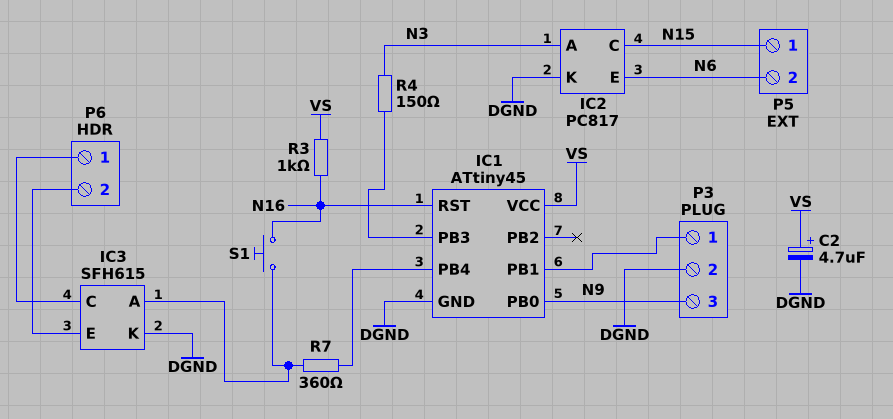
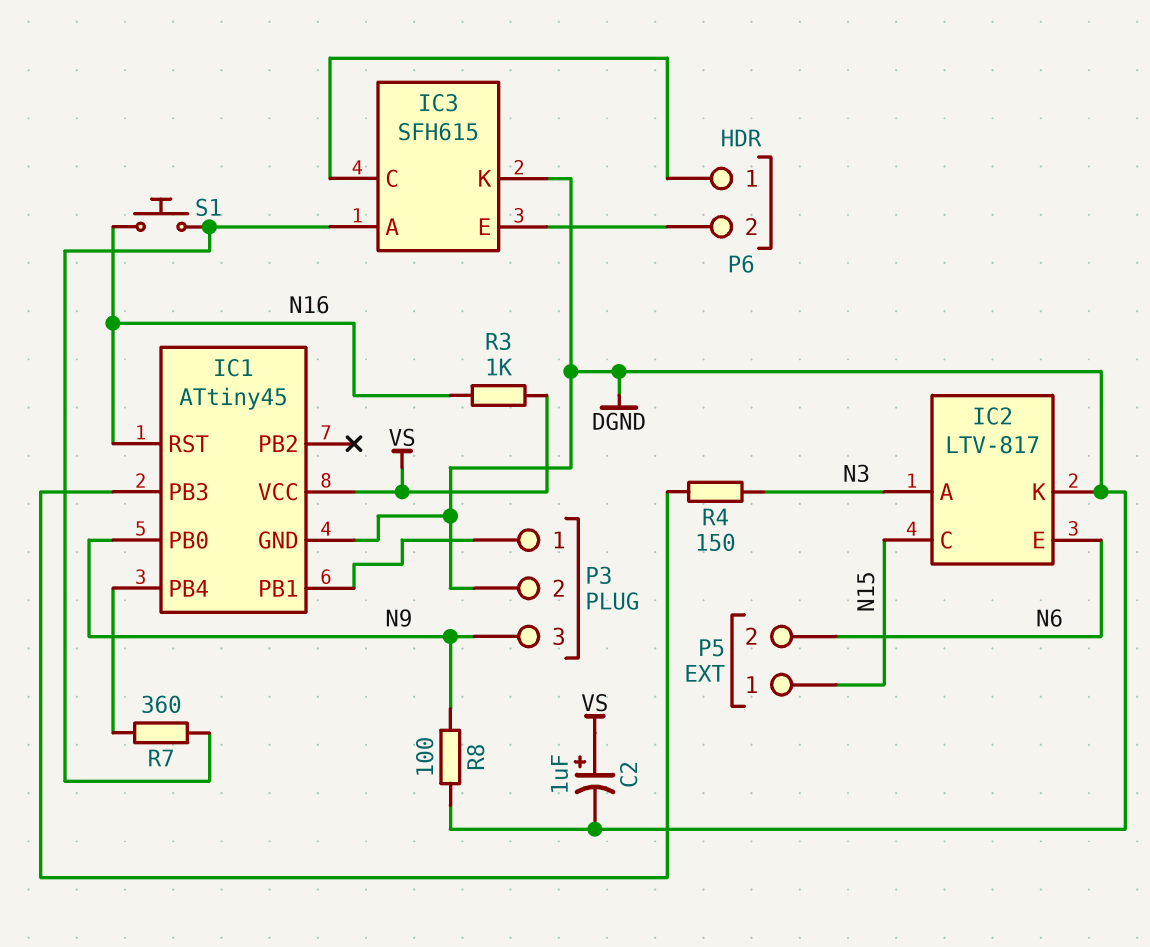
C2: 4.7uF (plus VS, minus DGND) -> 1uF (plus VS, minus DGND)
IC2: PC817 -> LTV-817
R8: none -> 100 (DGND, N9)

